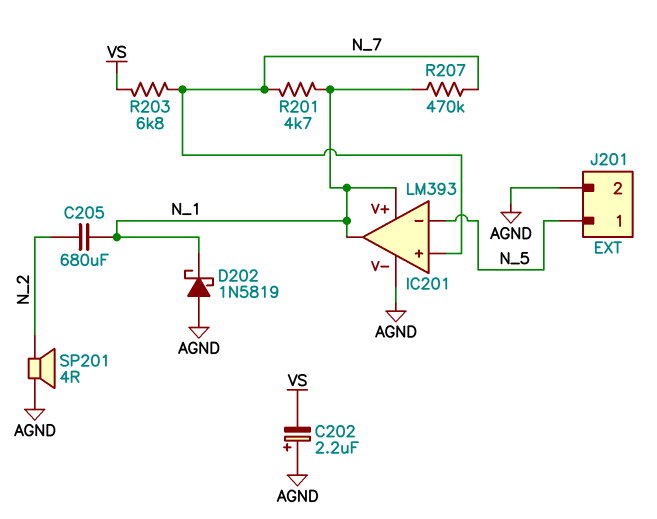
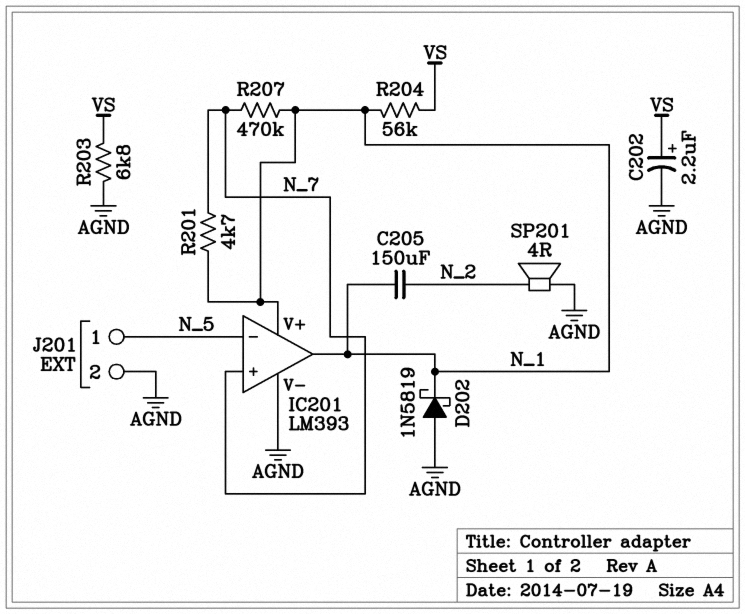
C202: 2.2uF (plus AGND, minus VS) -> 2.2uF (plus VS, minus AGND)
C205: 680uF (N_1, N_2) -> 150uF (N_1, N_2)
R203: 6.8k (N_7, VS) -> 6.8k (AGND, VS)
R204: none -> 56k (N_1, VS)

